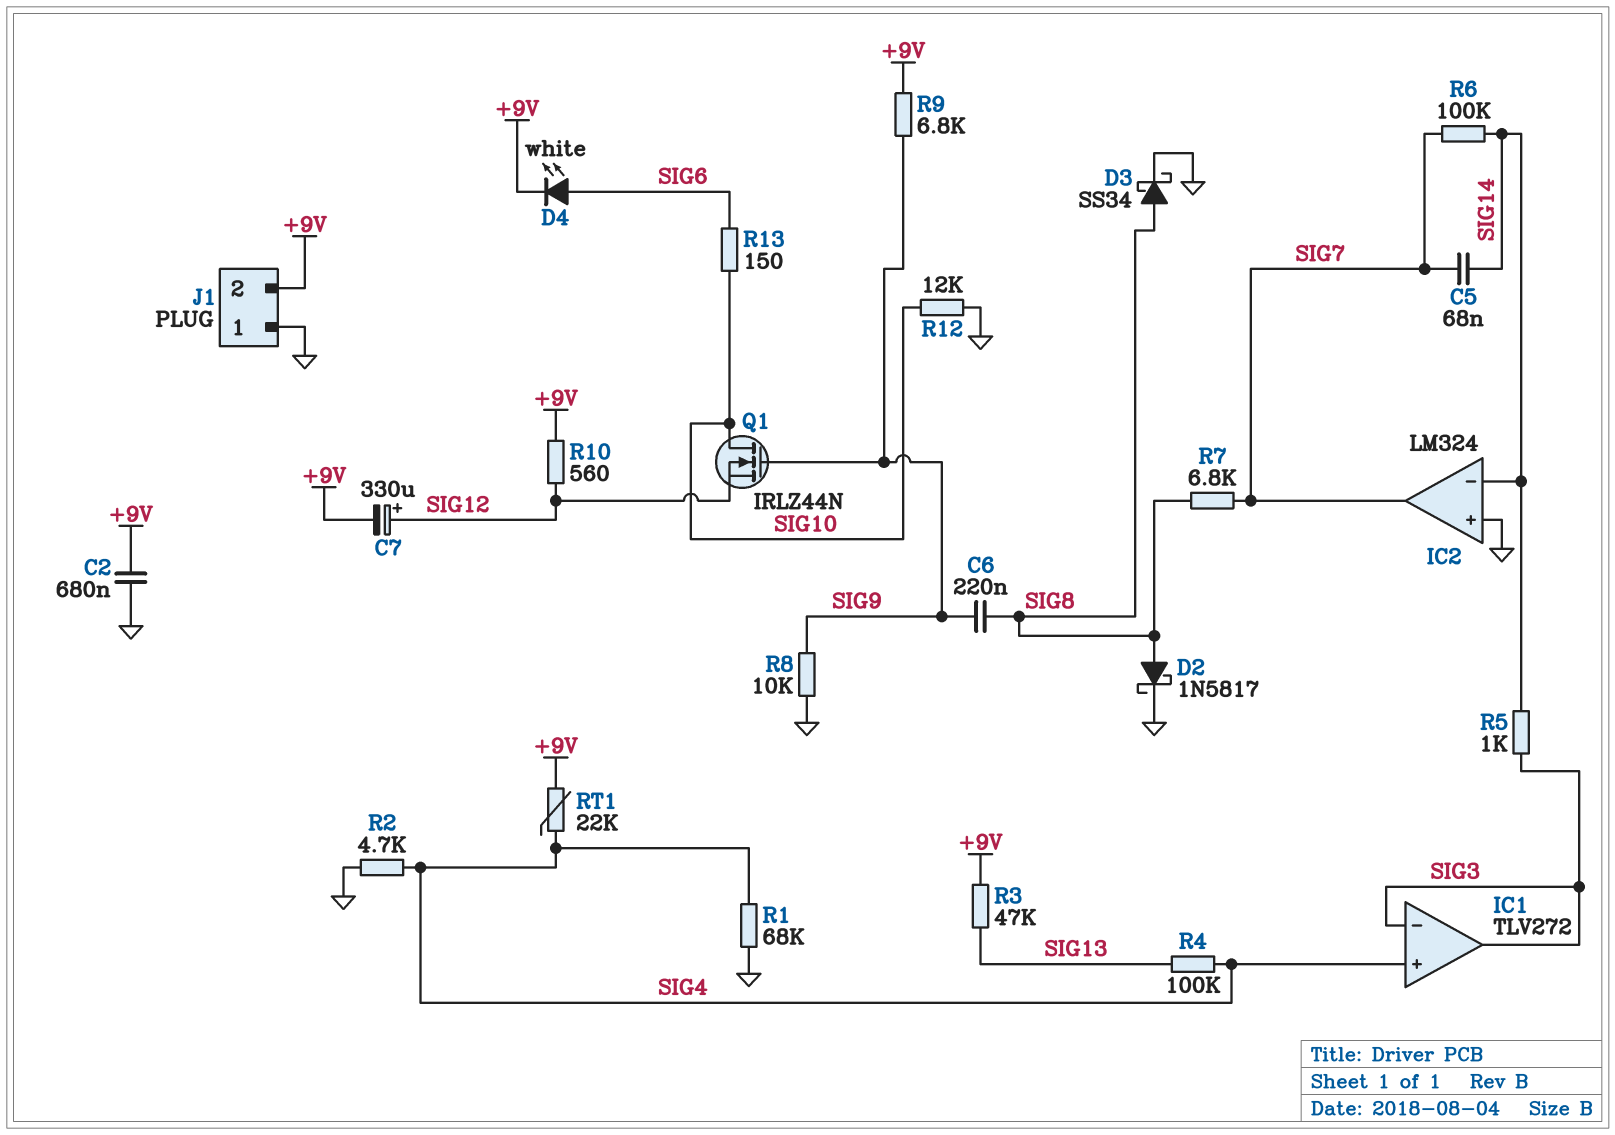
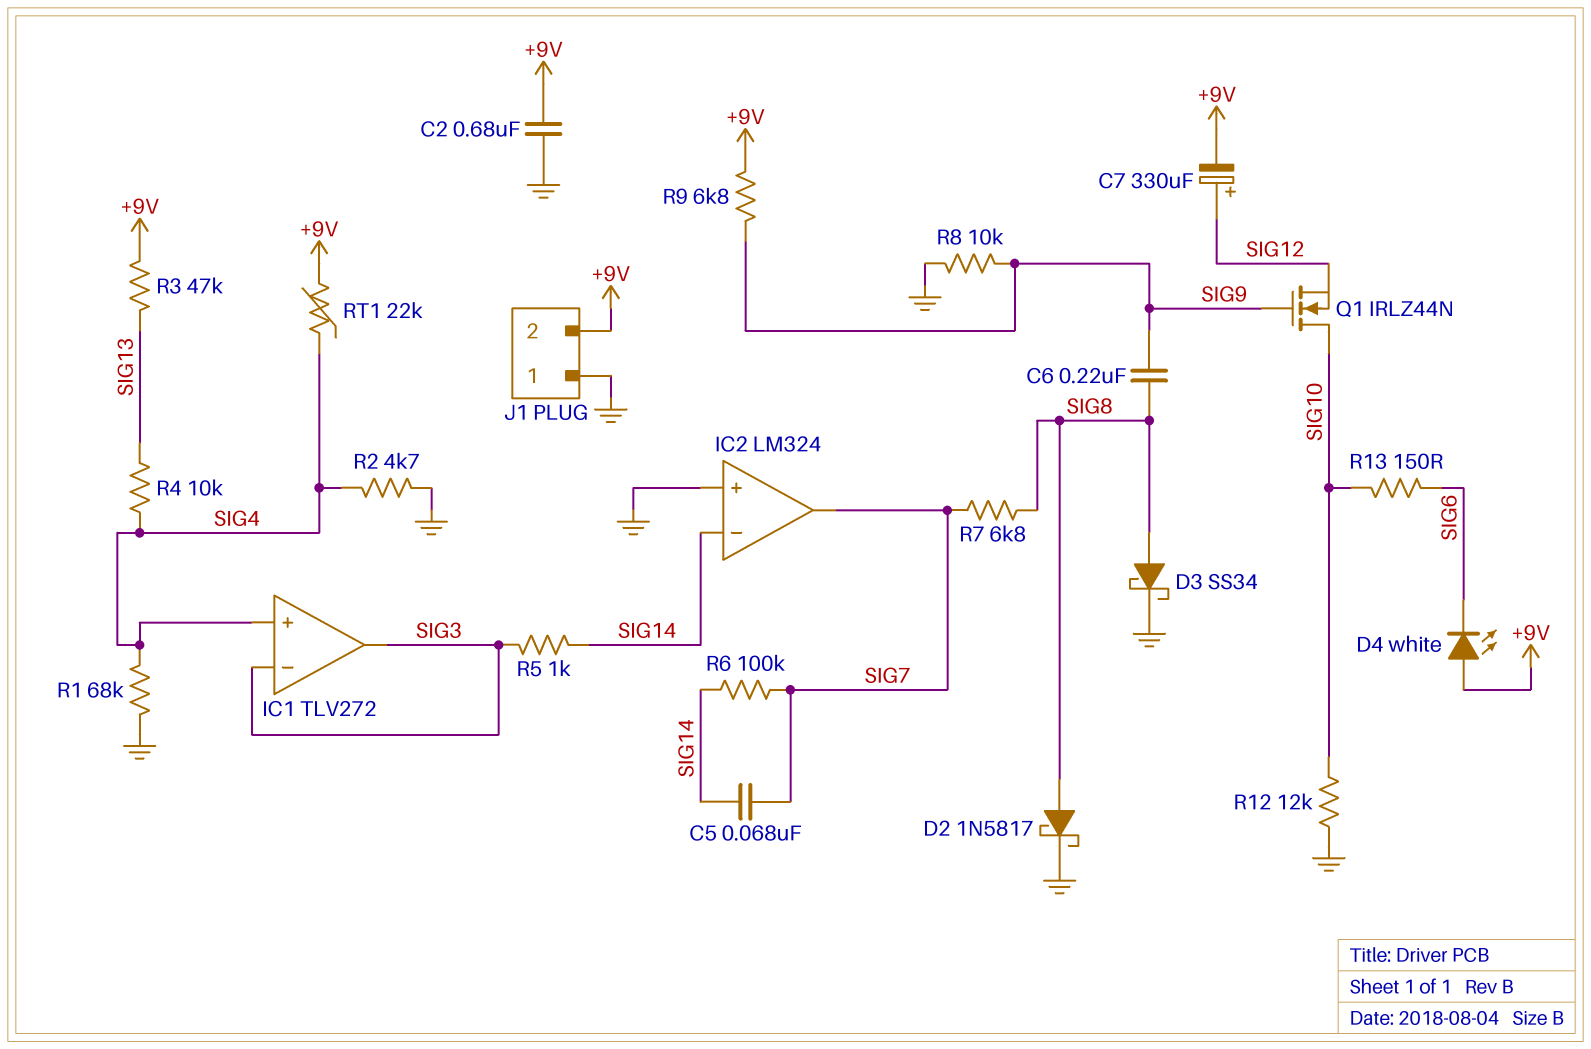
D4: LED white (A SIG6, K +9V) -> LED white (A +9V, K SIG6)
R4: 100k (SIG4, SIG13) -> 10k (SIG4, SIG13)
R10: 560 (+9V, SIG12) -> none

